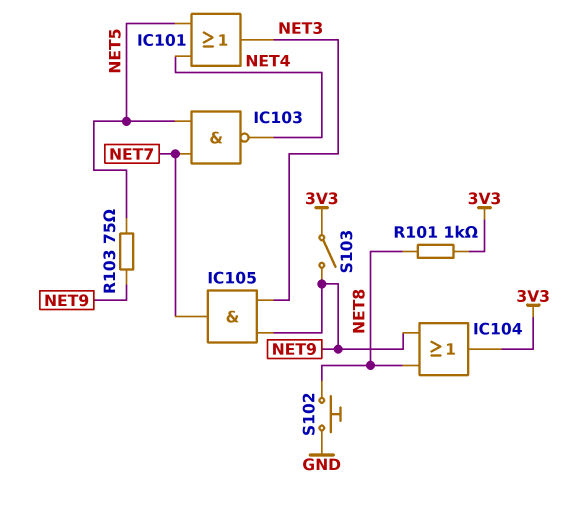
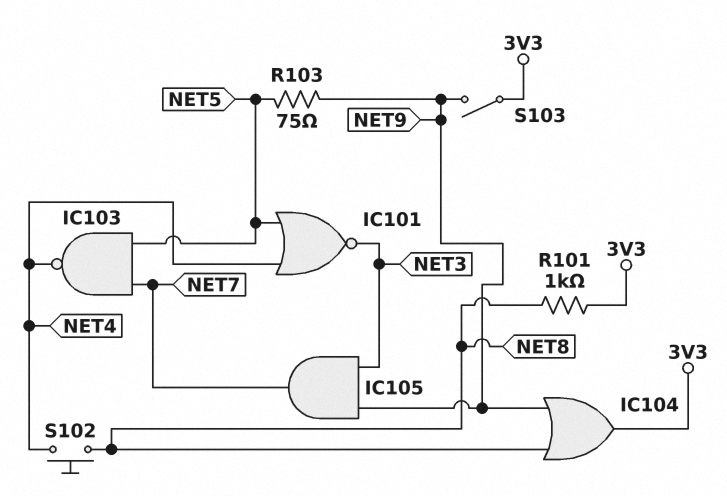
IC101: OR (in NET4, in NET5, out NET3) -> NOR (in NET4, in NET5, out NET3)
S102: button (GND, NET8) -> button (NET4, NET8)

